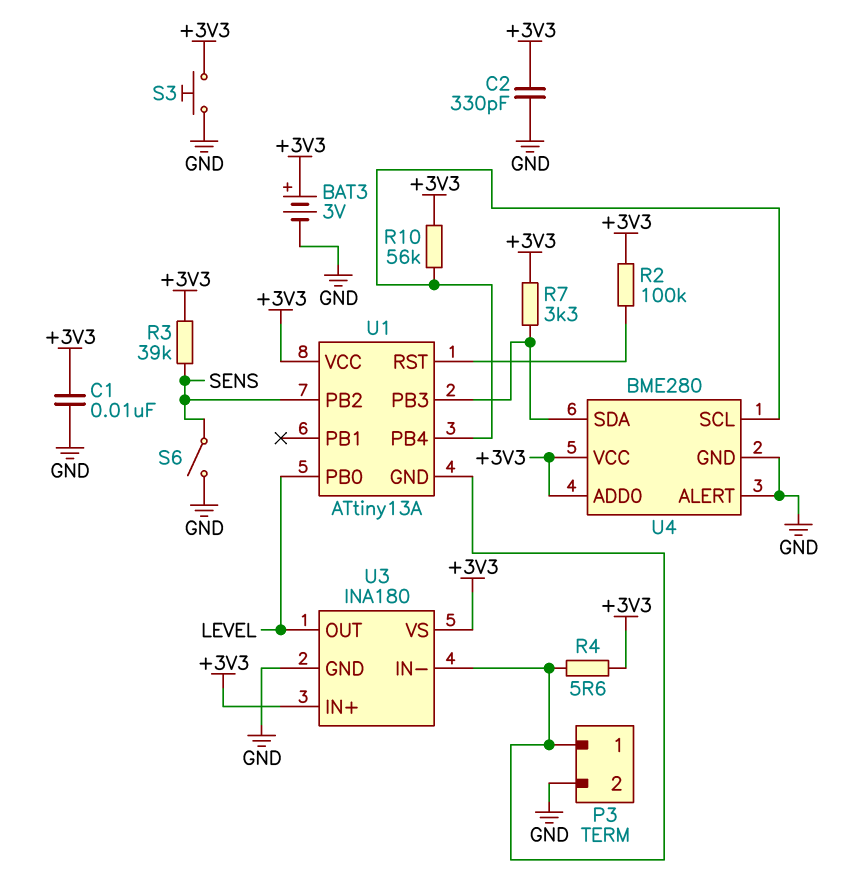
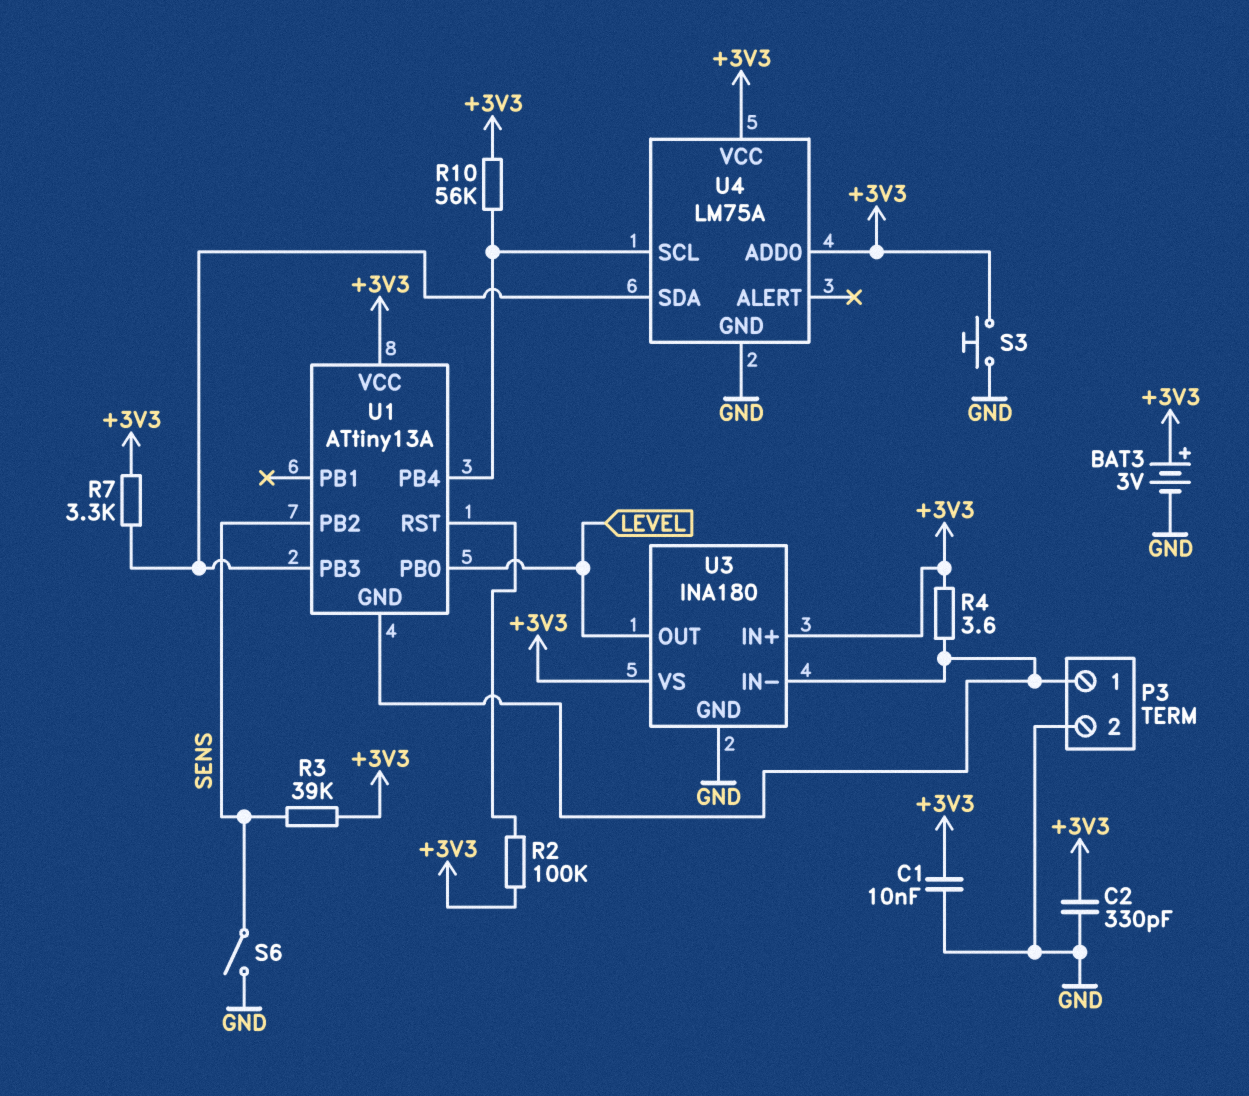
R4: 5.6 (+3V3, P3/1) -> 3.6 (+3V3, P3/1)
U4: BME280 -> LM75A
U4 pin ALERT: GND -> none

